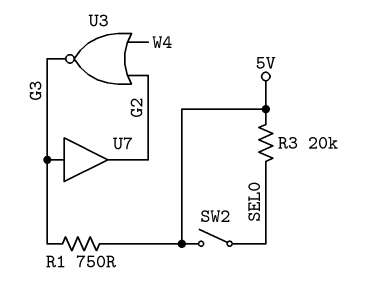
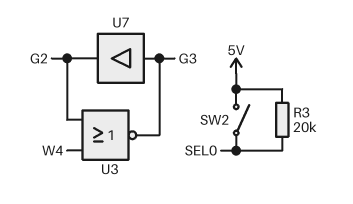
R1: 750 (5V, G3) -> none

